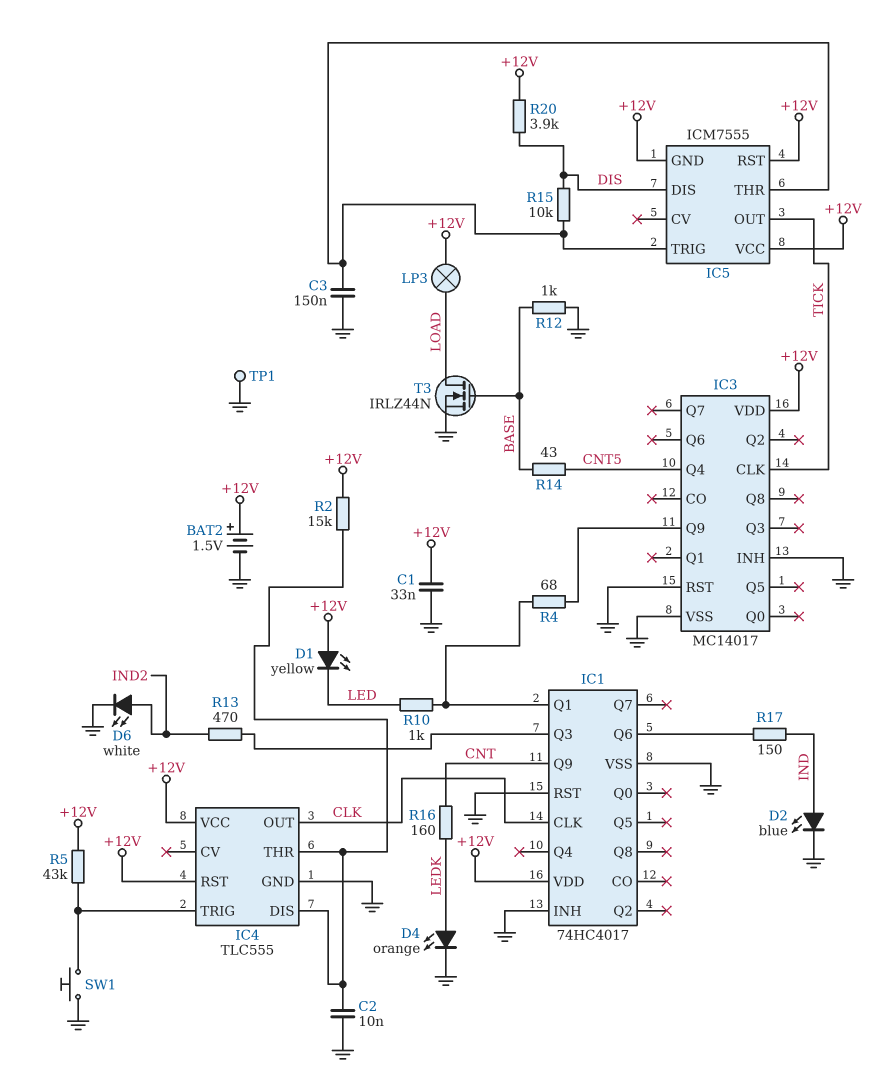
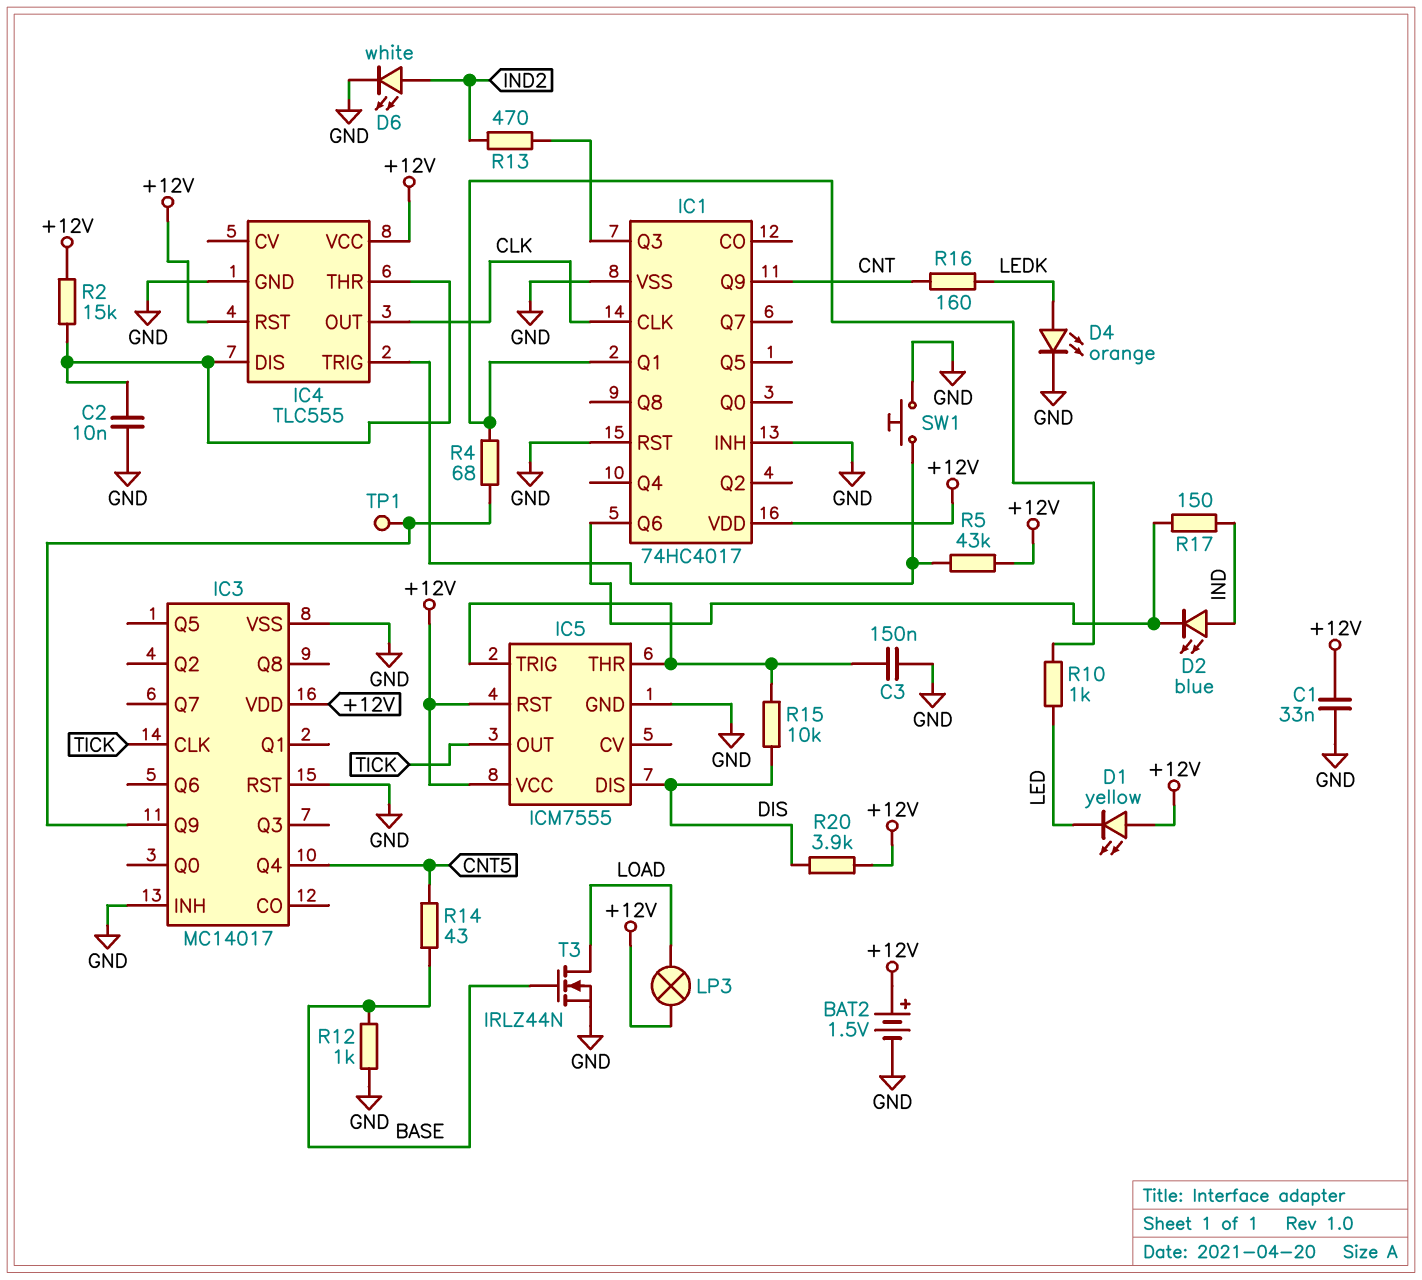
D2: LED blue (A IND, K GND) -> LED blue (A IND, K IC1/Q6)
IC5 pin GND: +12V -> GND
TP1: test point (GND) -> test point (IC3/Q9)

